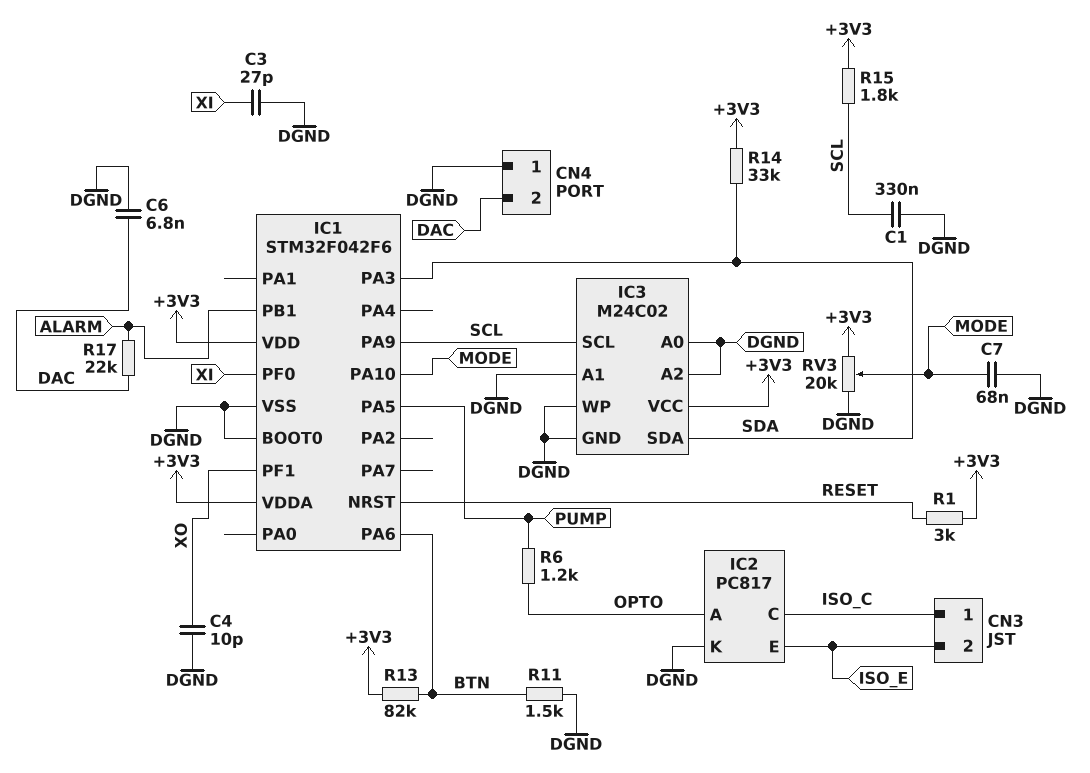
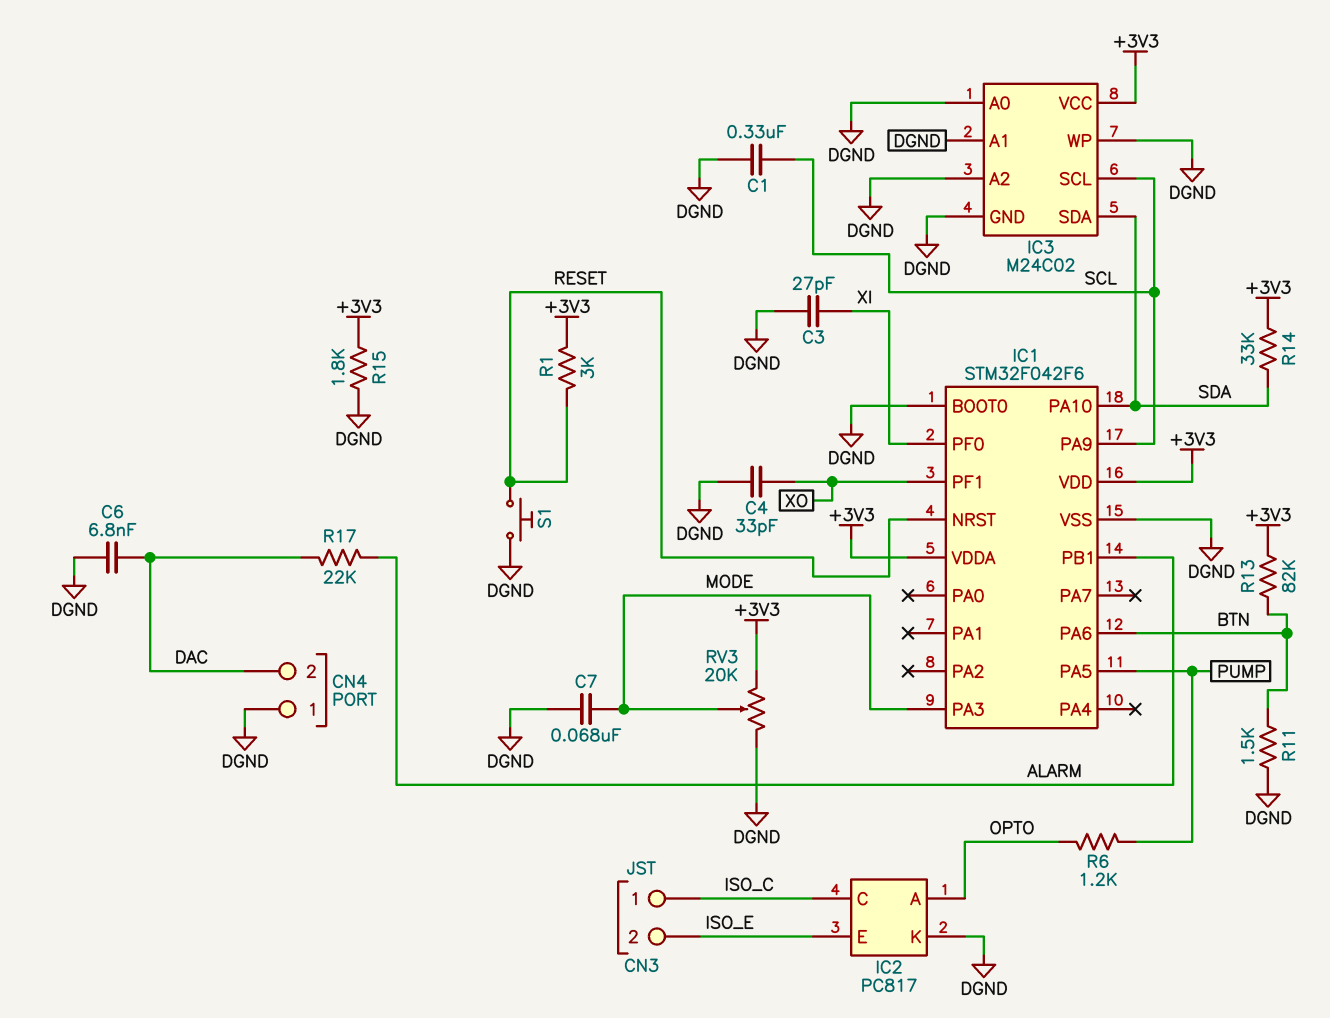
C4: 10pF (DGND, XO) -> 33pF (DGND, XO)
IC1 pin PA3: SDA -> MODE
IC1 pin PA10: MODE -> SDA
R15: 1.8k (+3V3, SCL) -> 1.8k (+3V3, DGND)
S1: none -> button (DGND, RESET)

